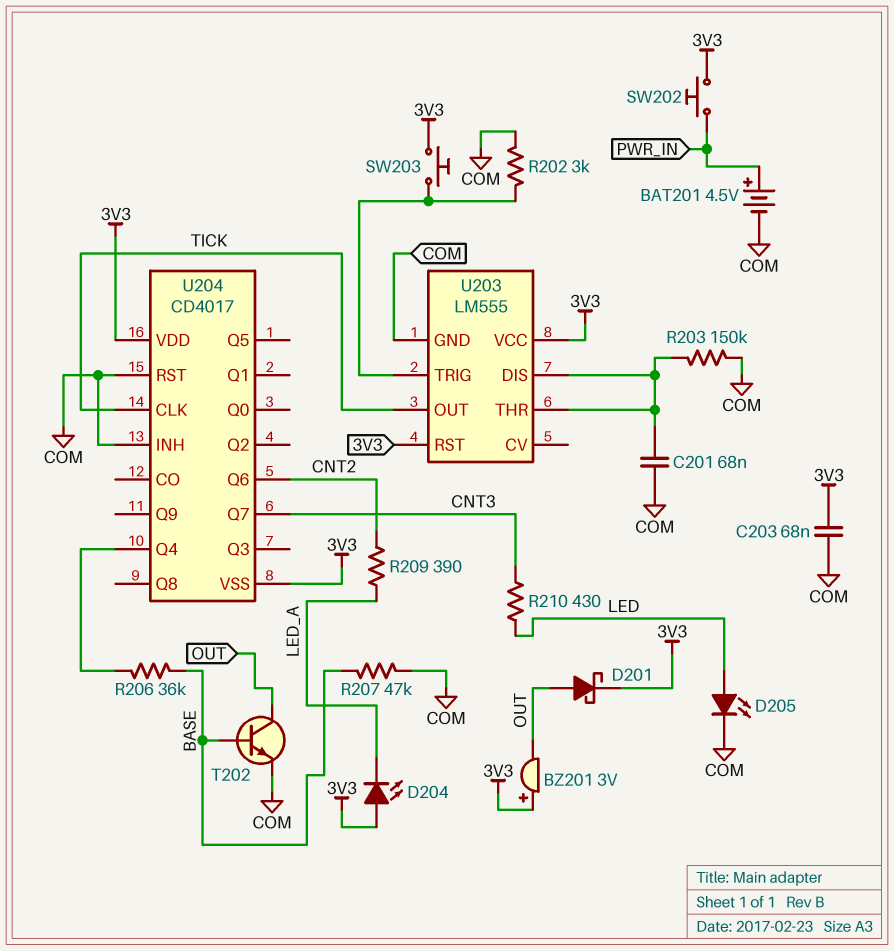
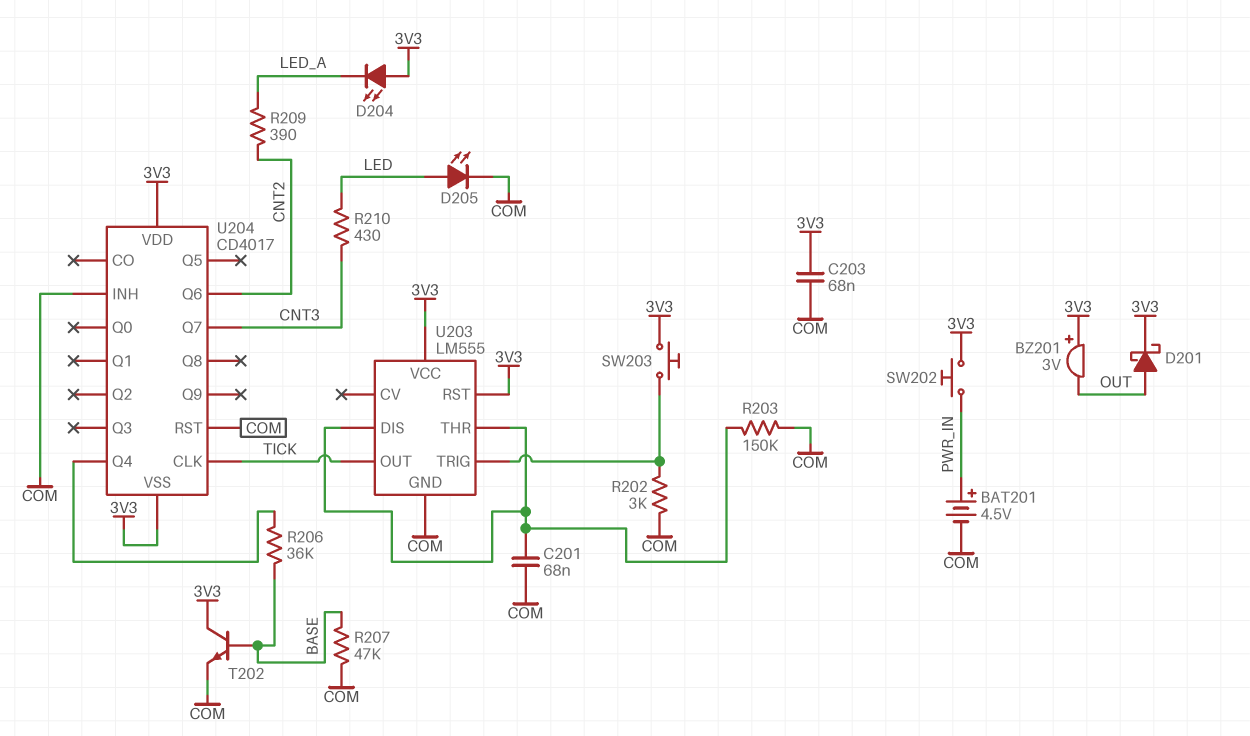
T202: NPN (B BASE, C OUT, E COM) -> NPN (B BASE, C 3V3, E COM)

